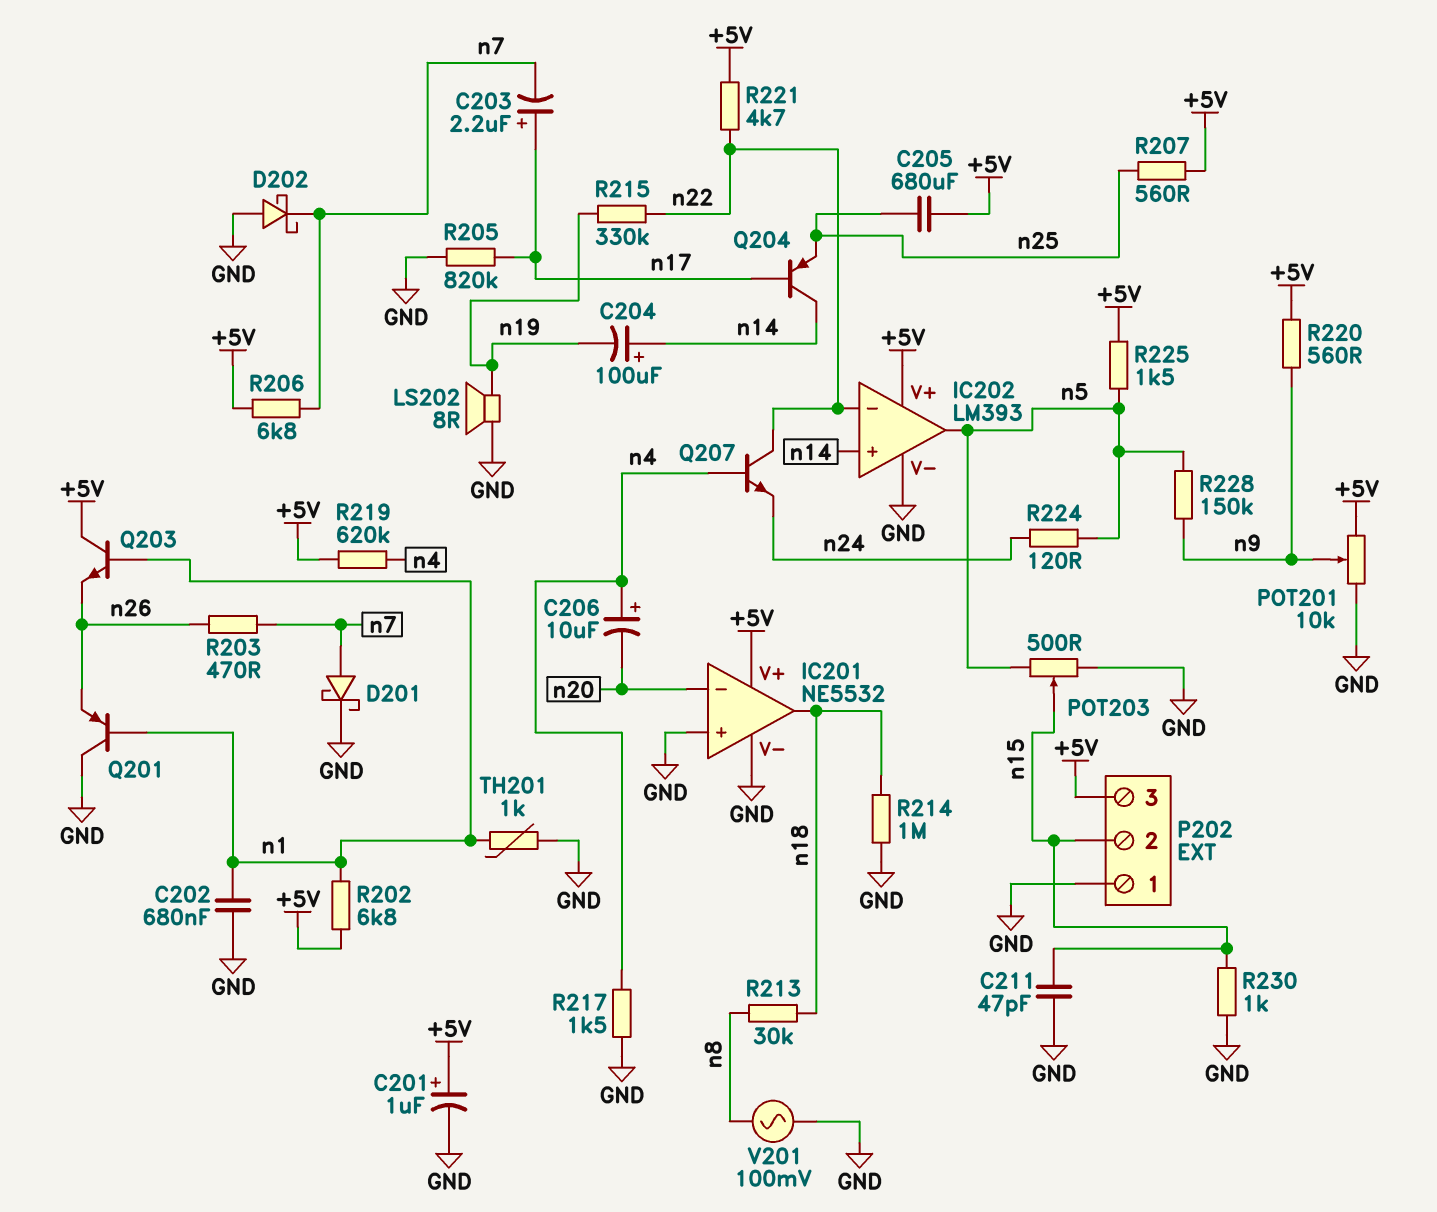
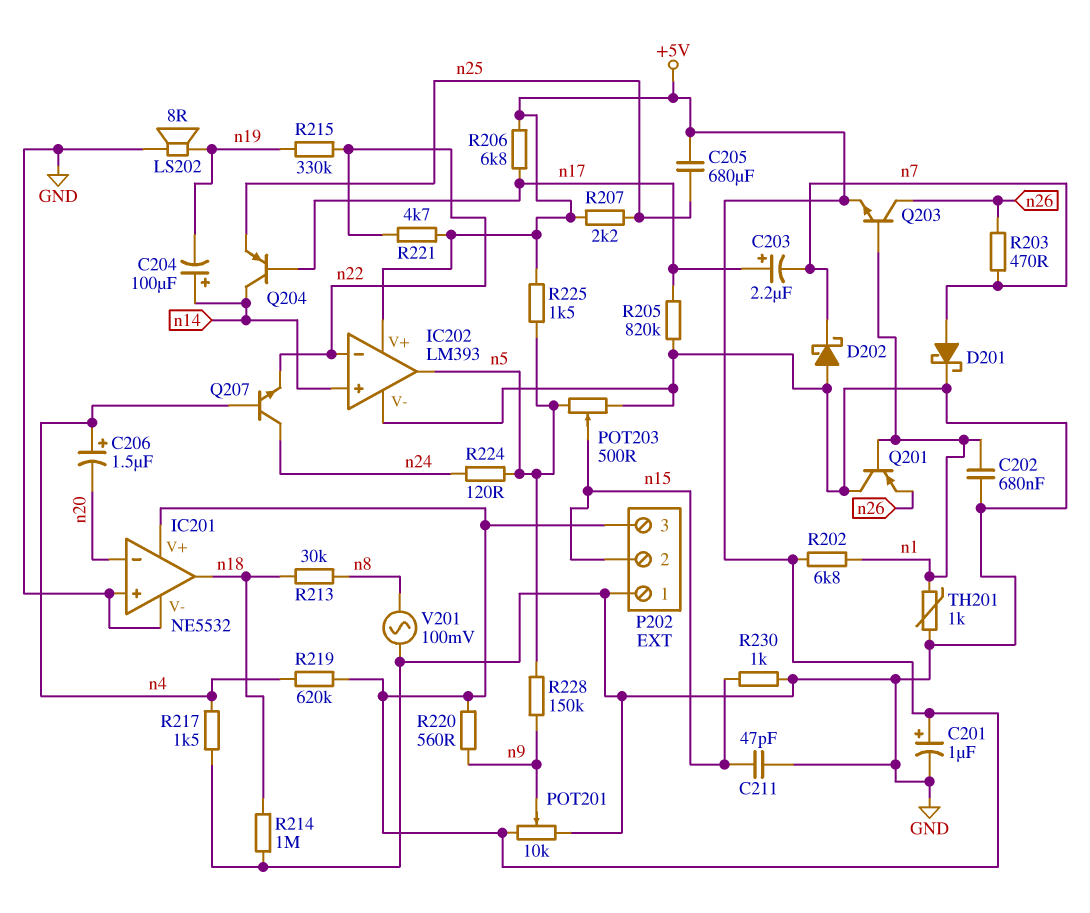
C206: 10uF (plus n4, minus n20) -> 1.5uF (plus n4, minus n20)
Q203: NPN (B n1, C +5V, E n26) -> NPN (B n1, C n26, E +5V)
Q207: NPN (B n4, C n22, E n24) -> NPN (B n4, C n24, E n22)
R206: 6.8k (+5V, n7) -> 6.8k (+5V, n17)
R207: 560 (+5V, n25) -> 2.2k (+5V, n25)

